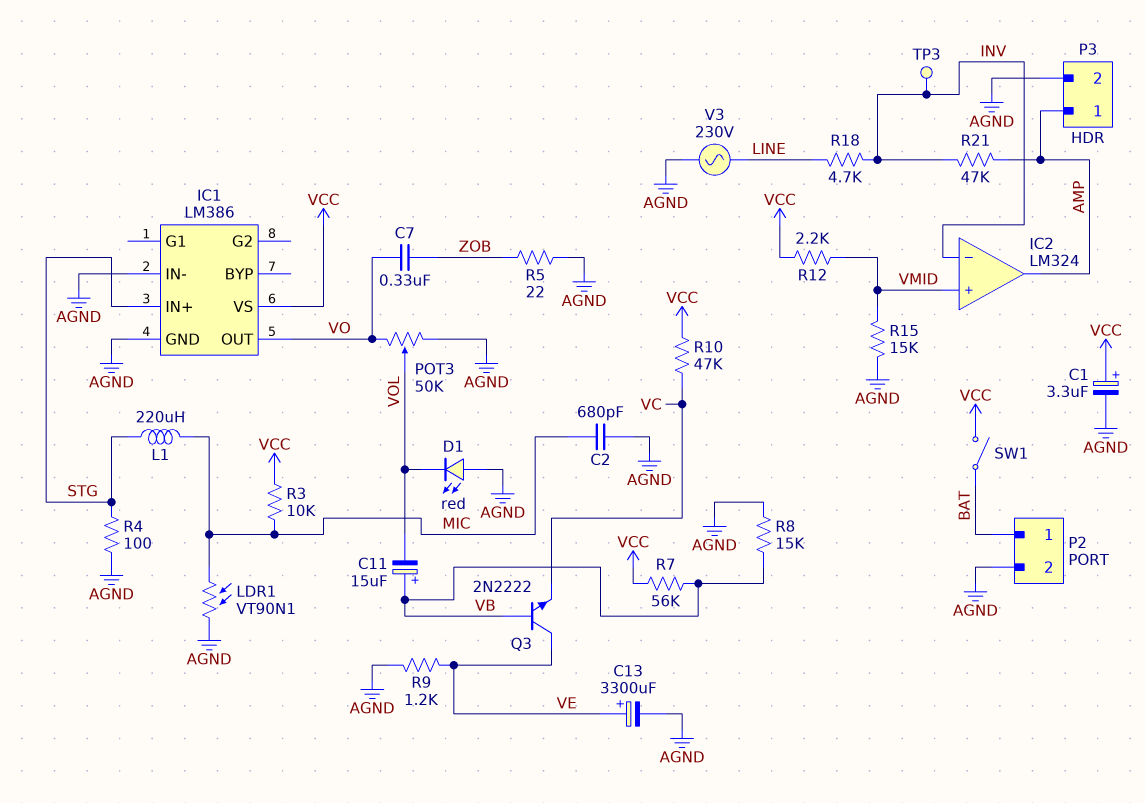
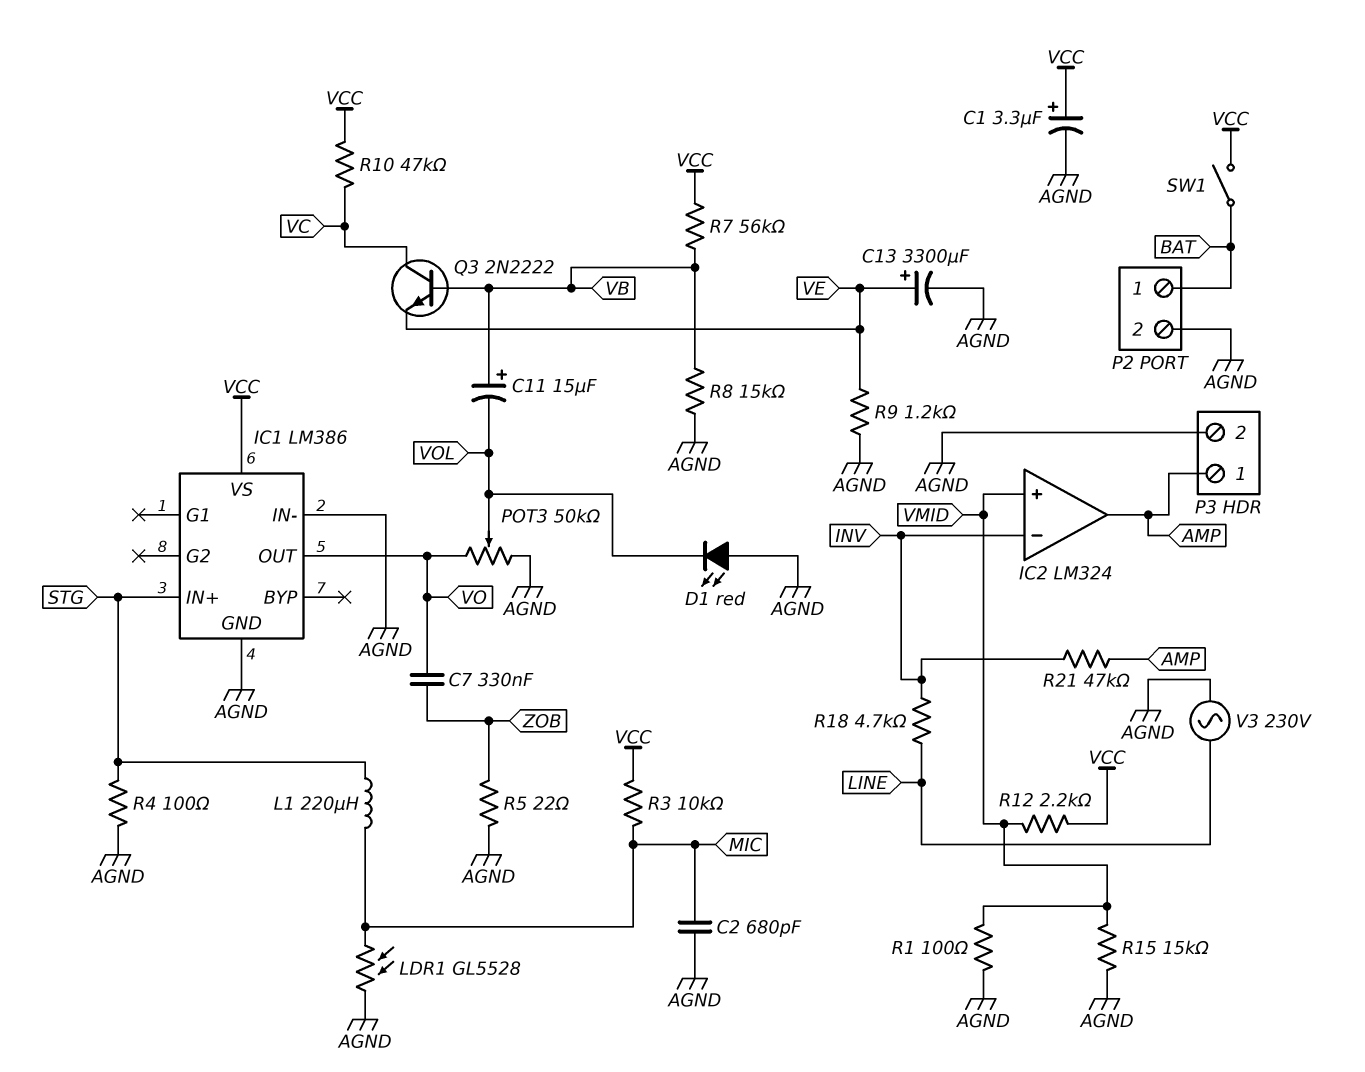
LDR1: VT90N1 (AGND, MIC) -> GL5528 (AGND, MIC)
Q3: NPN 2N2222 (B VB, C VE, E VC) -> NPN 2N2222 (B VB, C VC, E VE)
R1: none -> 100 (AGND, VMID)
TP3: test point (INV) -> none

